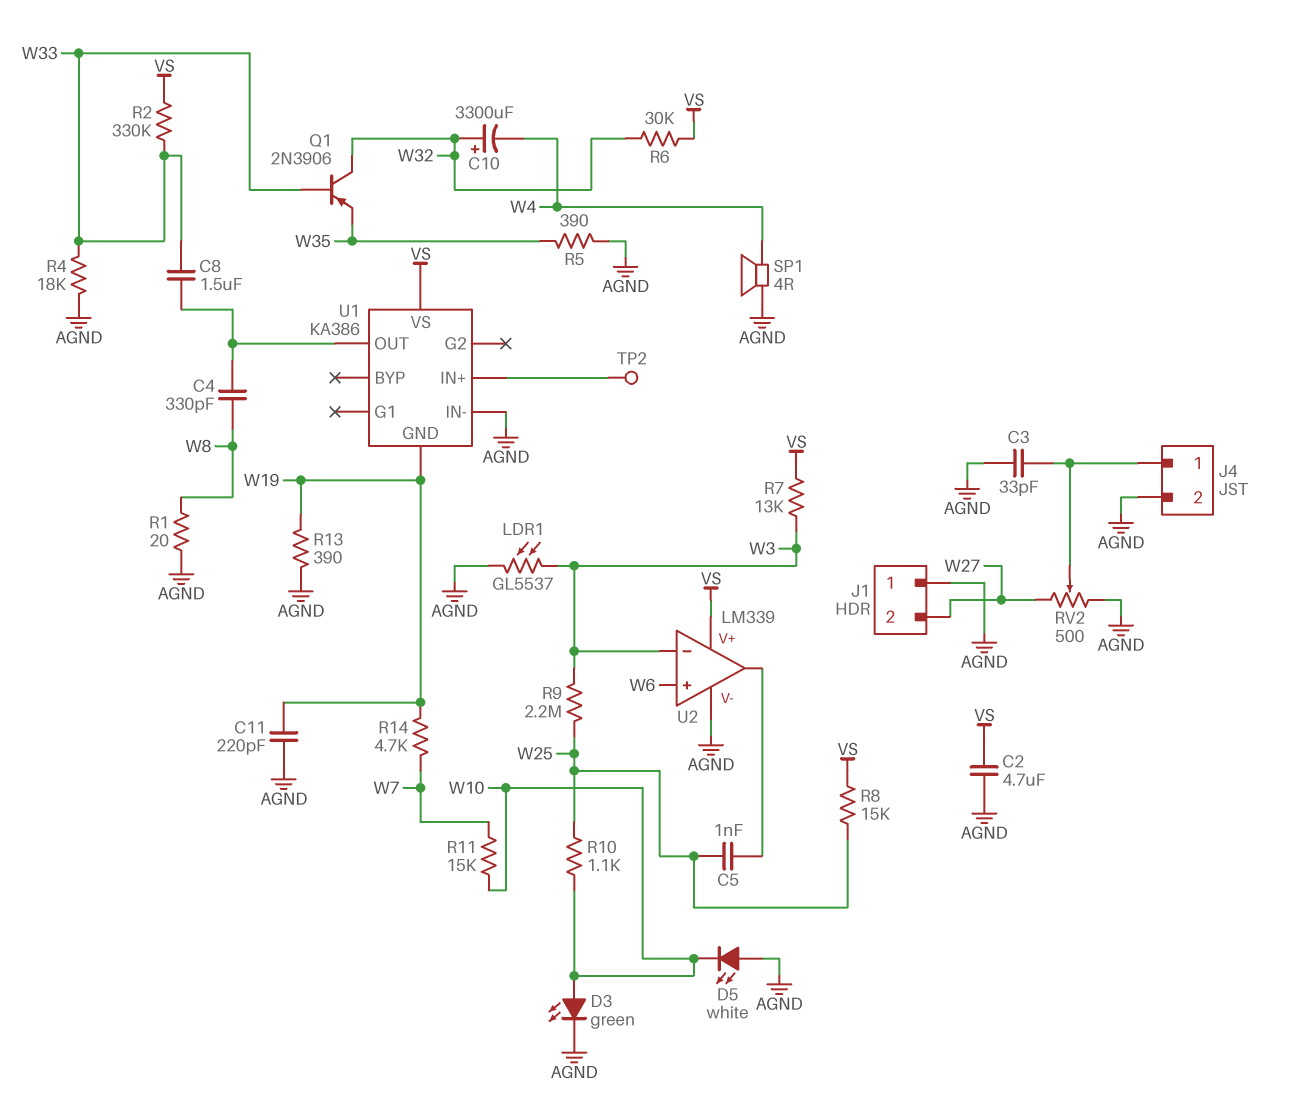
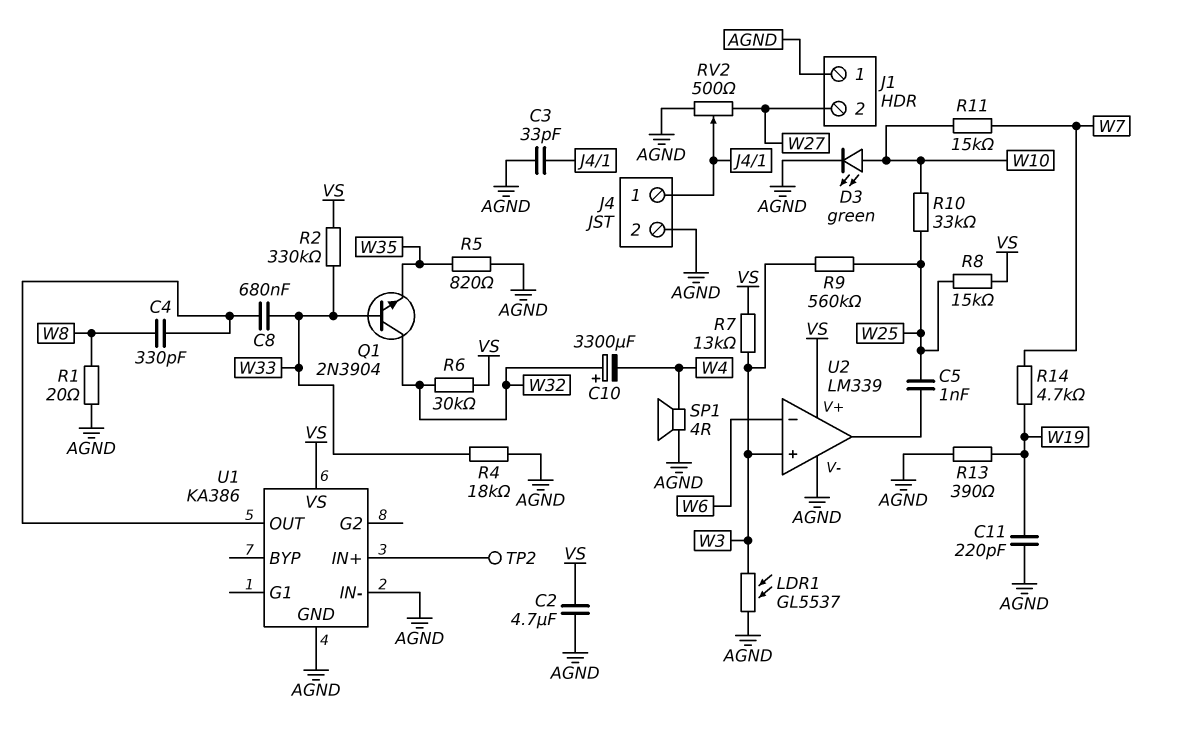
C8: 1.5uF (U1/OUT, W33) -> 680nF (U1/OUT, W33)
D5: LED white (A AGND, K W10) -> none
Q1: PNP 2N3906 (B W33, C W32, E W35) -> NPN 2N3904 (B W33, C W32, E W35)
R5: 390 (AGND, W35) -> 820 (AGND, W35)
R9: 2.2M (W3, W25) -> 560k (W3, W25)
R10: 1.1k (W10, W25) -> 33k (W10, W25)
U1 pin GND: W19 -> AGND
U2 pin in+: W6 -> W3
U2 pin in-: W3 -> W6

